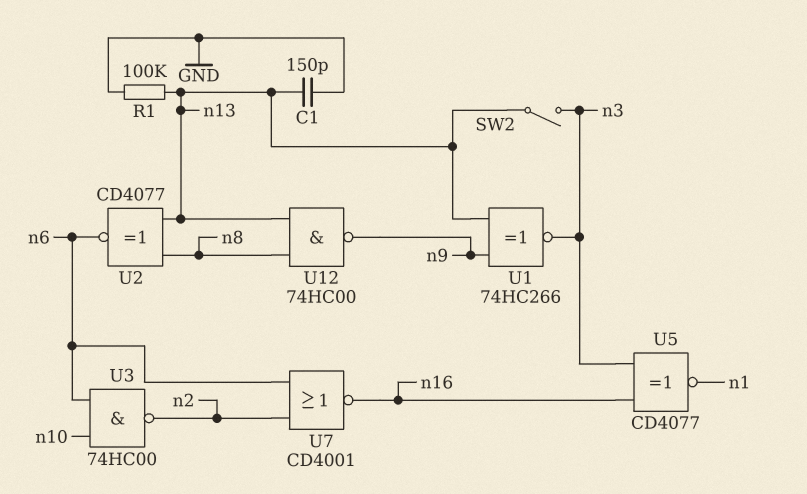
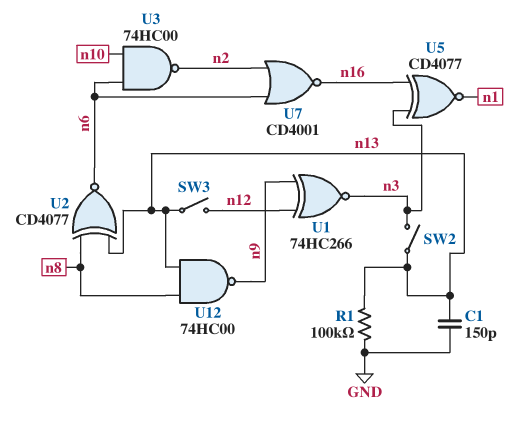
SW3: none -> switch (n12, n13)
U1: XNOR 74HC266 (in n9, in n13, out n3) -> XNOR 74HC266 (in n9, in n12, out n3)

